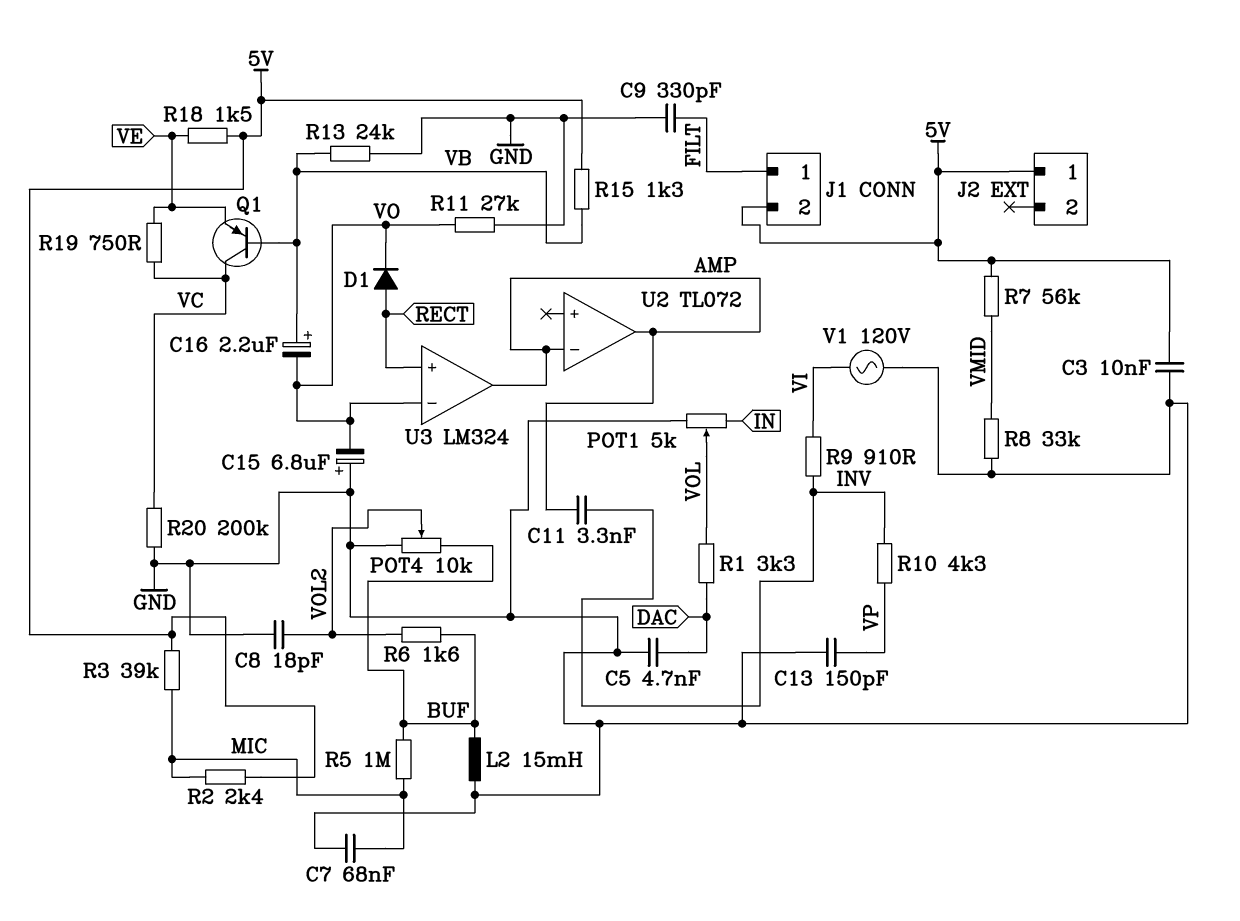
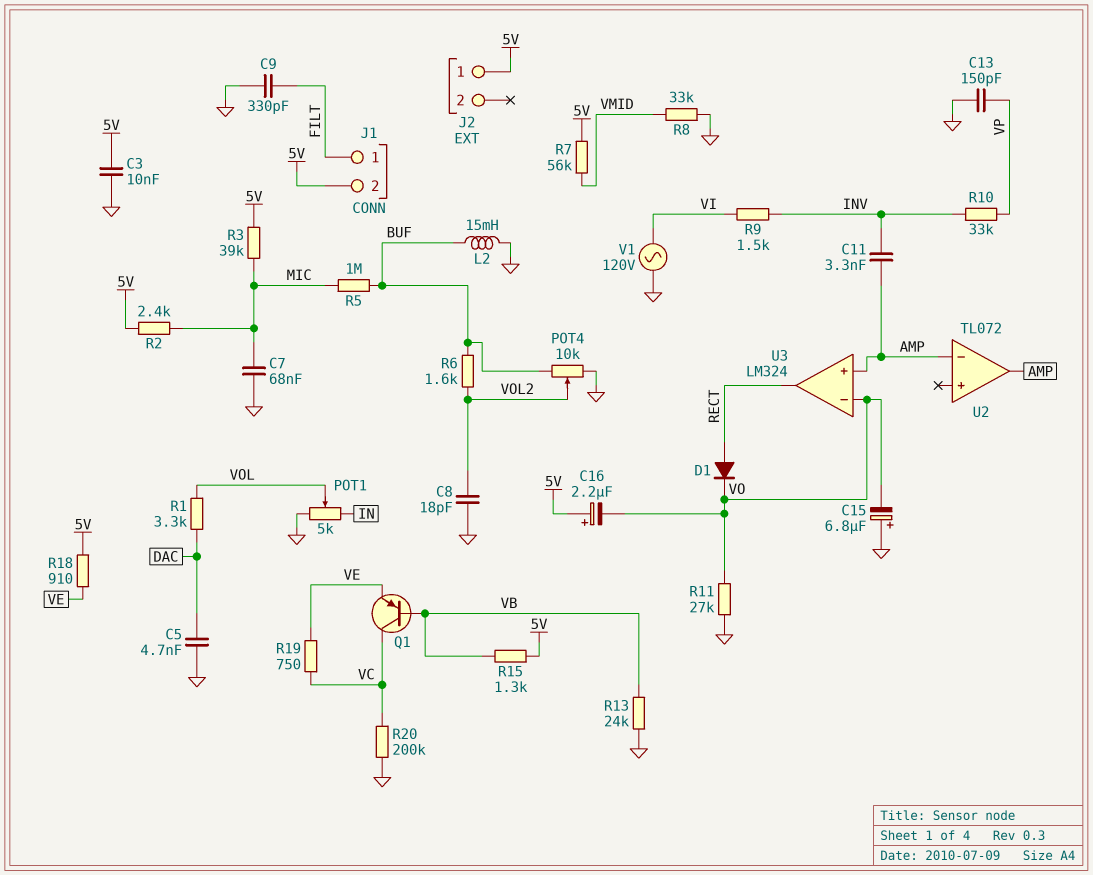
C16: 2.2uF (plus VB, minus VO) -> 2.2uF (plus 5V, minus VO)
R9: 910 (INV, VI) -> 1.5k (INV, VI)
R10: 4.3k (INV, VP) -> 33k (INV, VP)
R18: 1.5k (5V, VE) -> 910 (5V, VE)
U3 pin in+: RECT -> AMP
U3 pin out: AMP -> RECT

